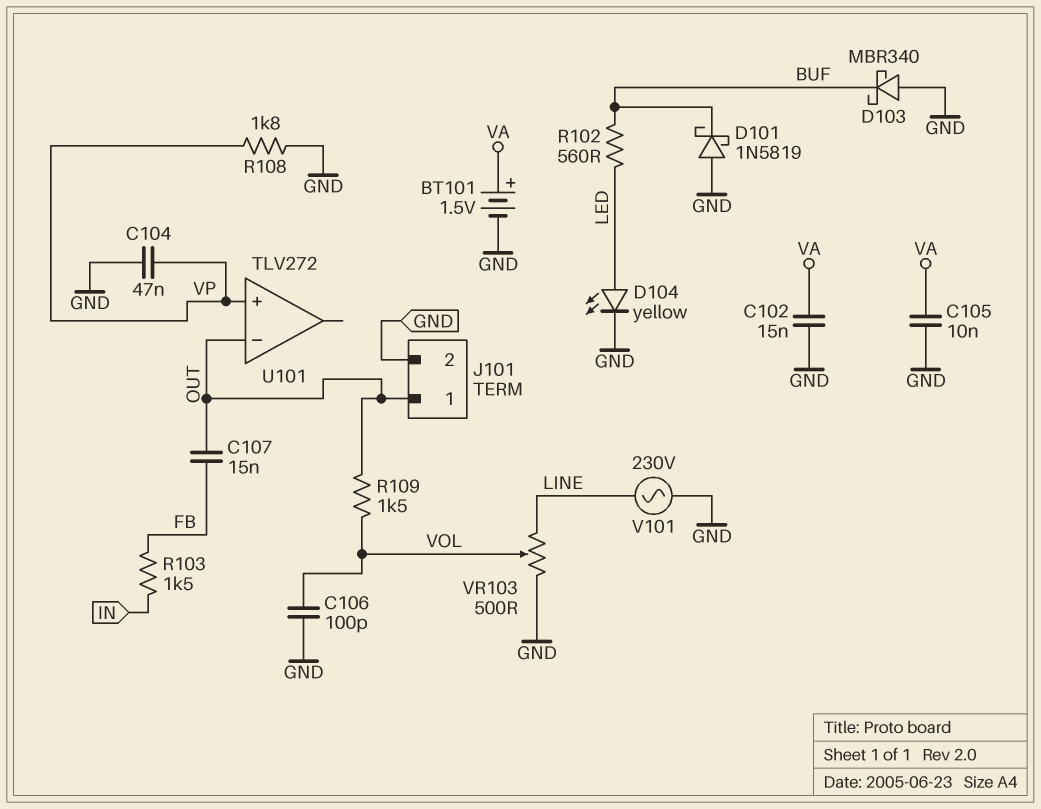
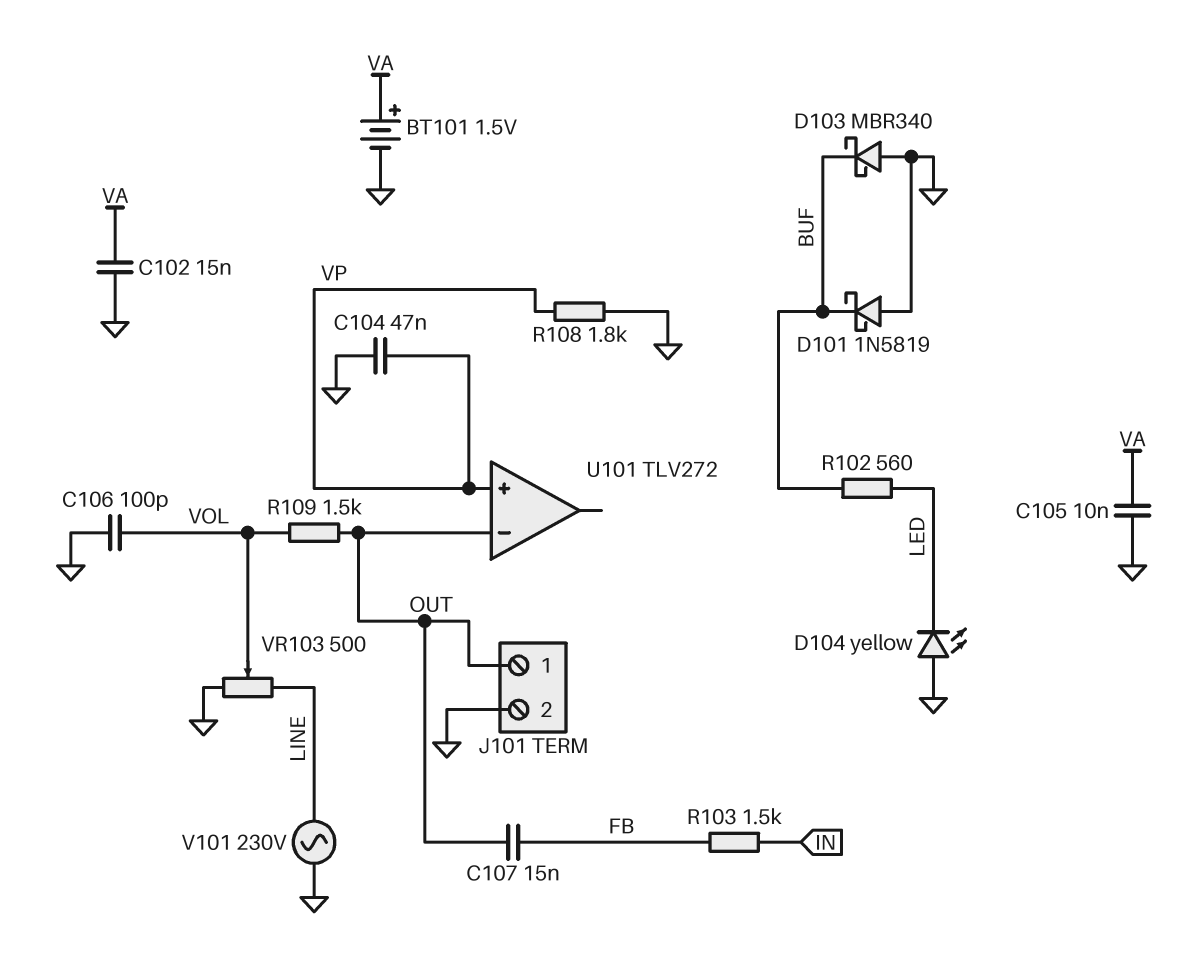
D104: LED yellow (A LED, K GND) -> LED yellow (A GND, K LED)

